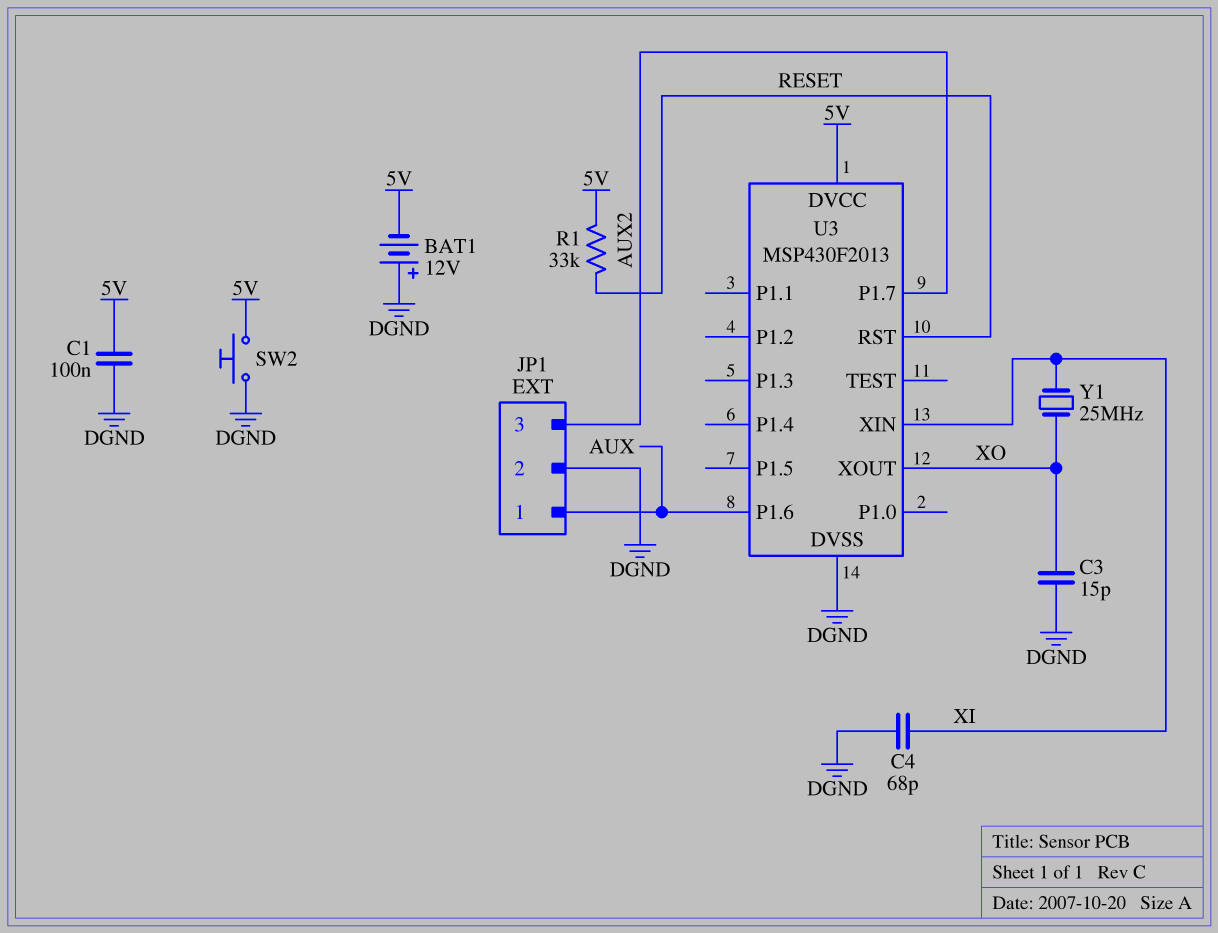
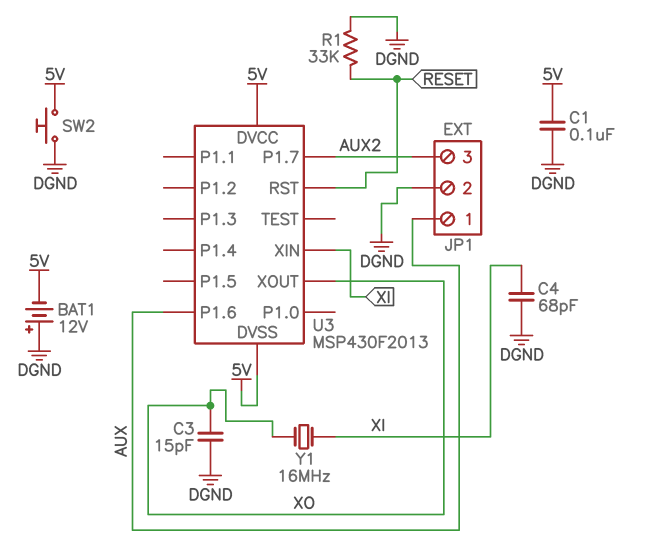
R1: 33k (5V, RESET) -> 33k (DGND, RESET)
U3 pin DVSS: DGND -> 5V
Y1: 25MHz (XI, XO) -> 16MHz (XI, XO)

